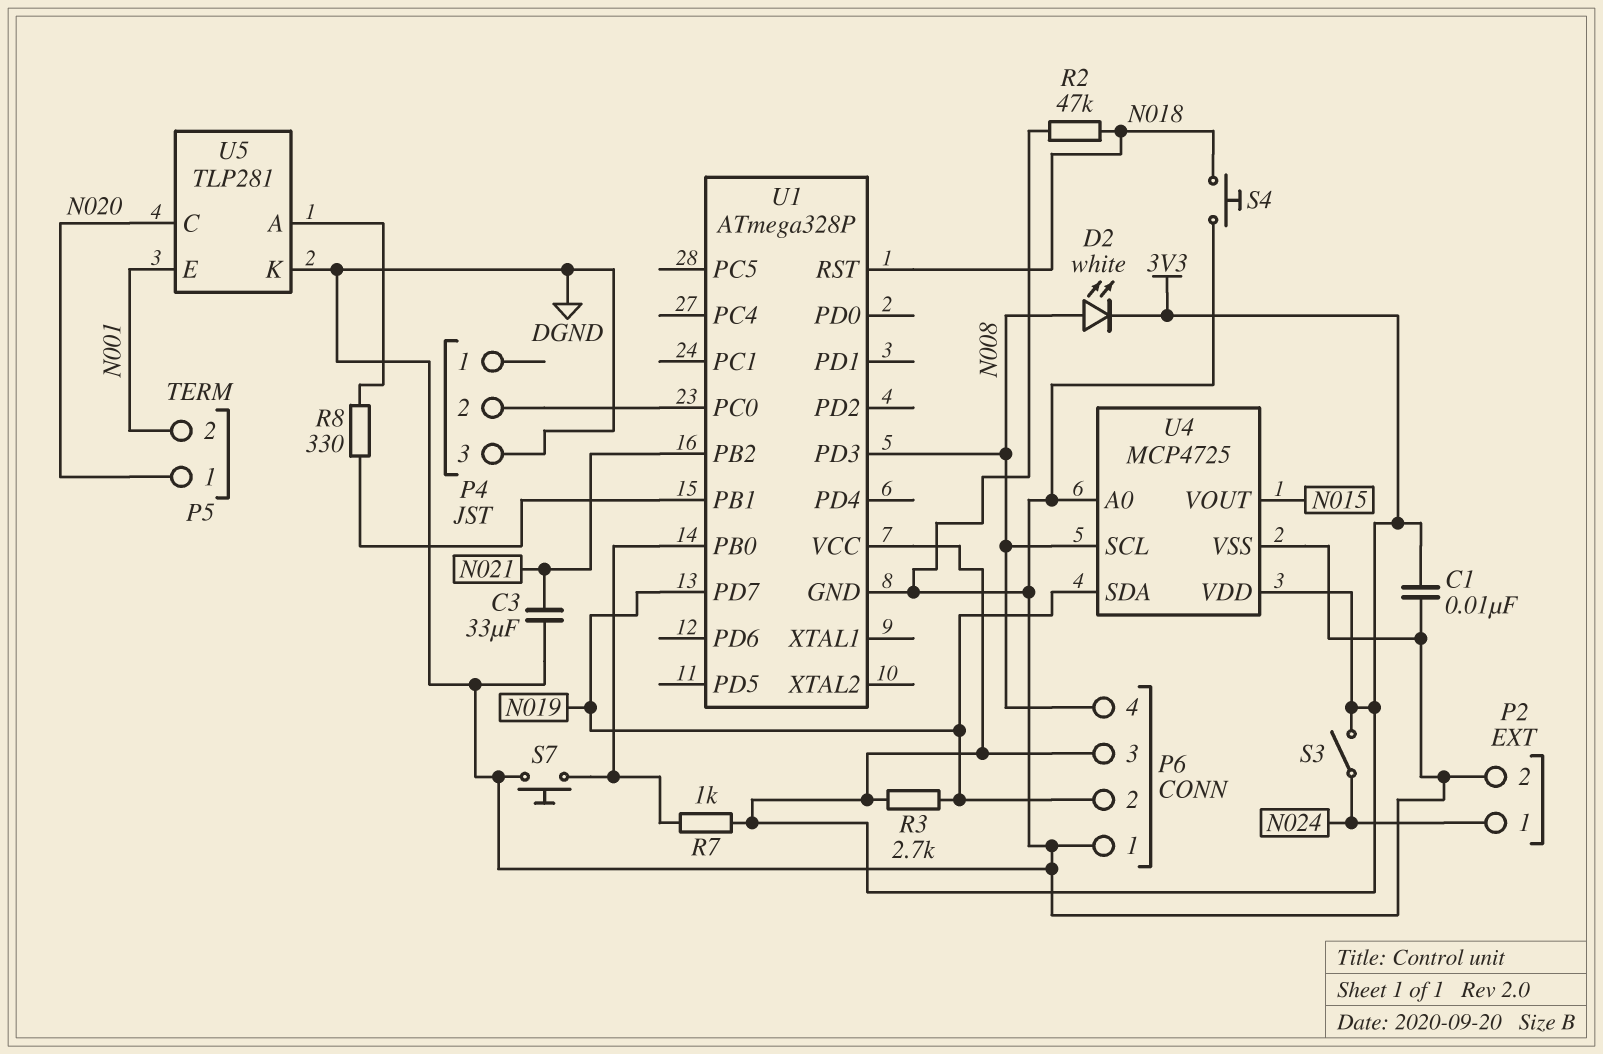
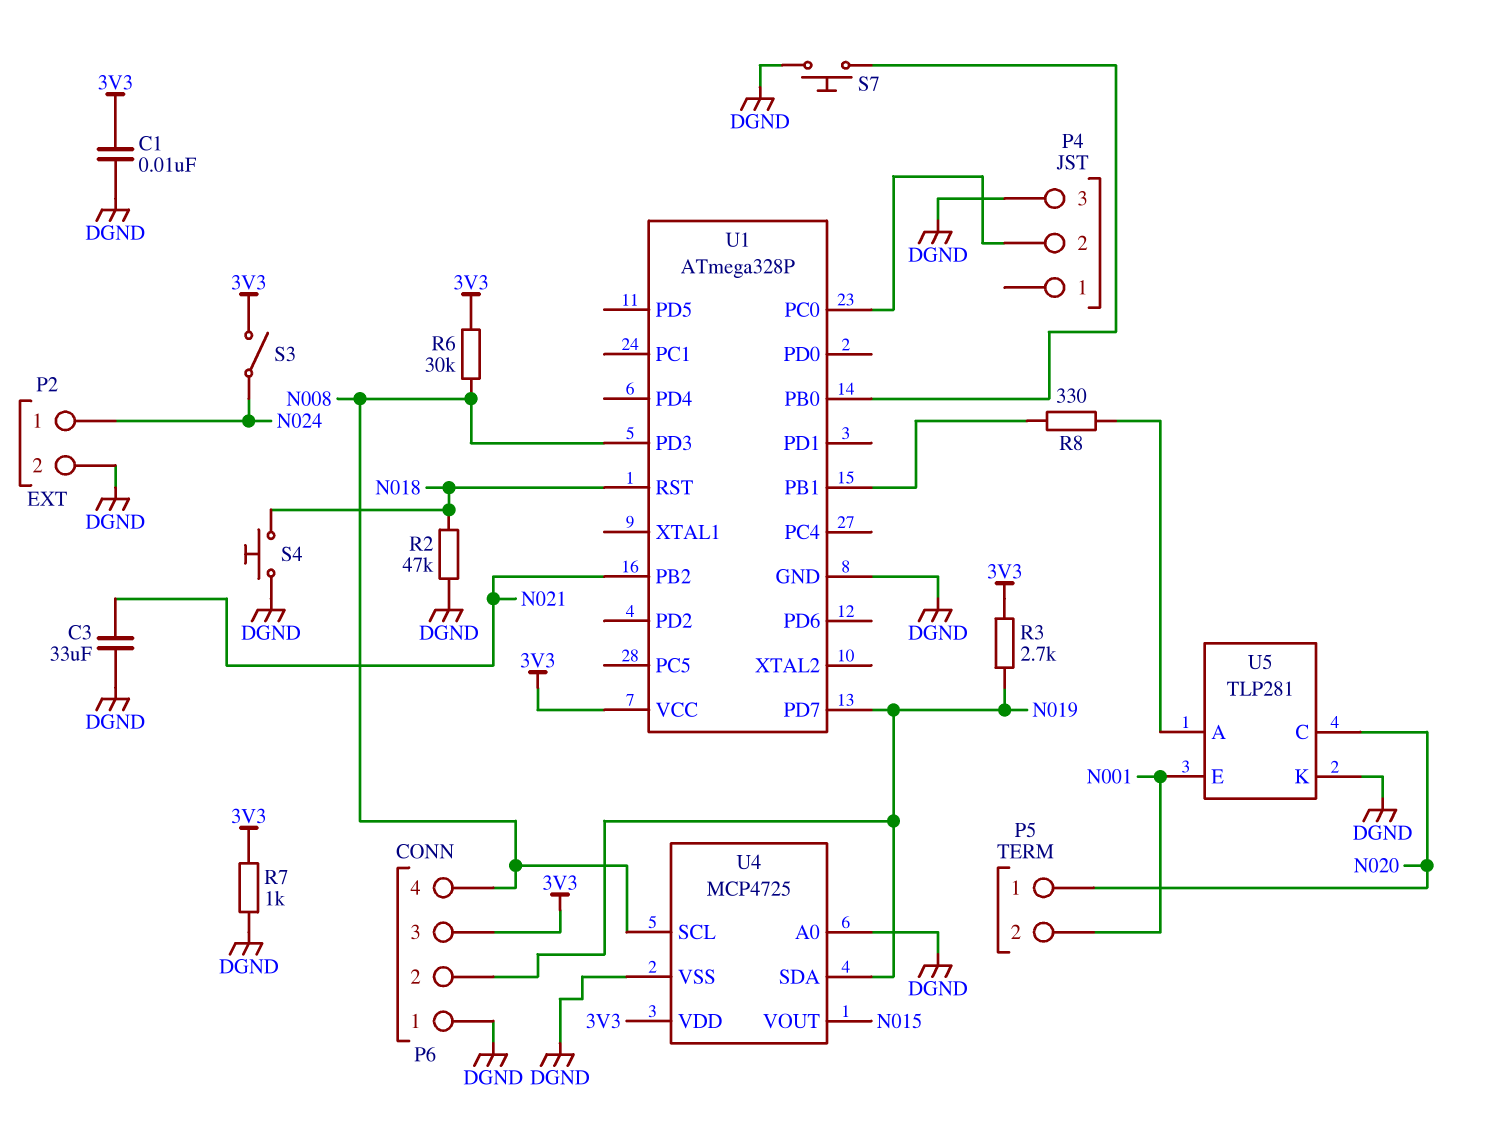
D2: LED white (A N008, K 3V3) -> none
R6: none -> 30k (3V3, N008)
R7: 1k (3V3, U1/PB0) -> 1k (3V3, DGND)

